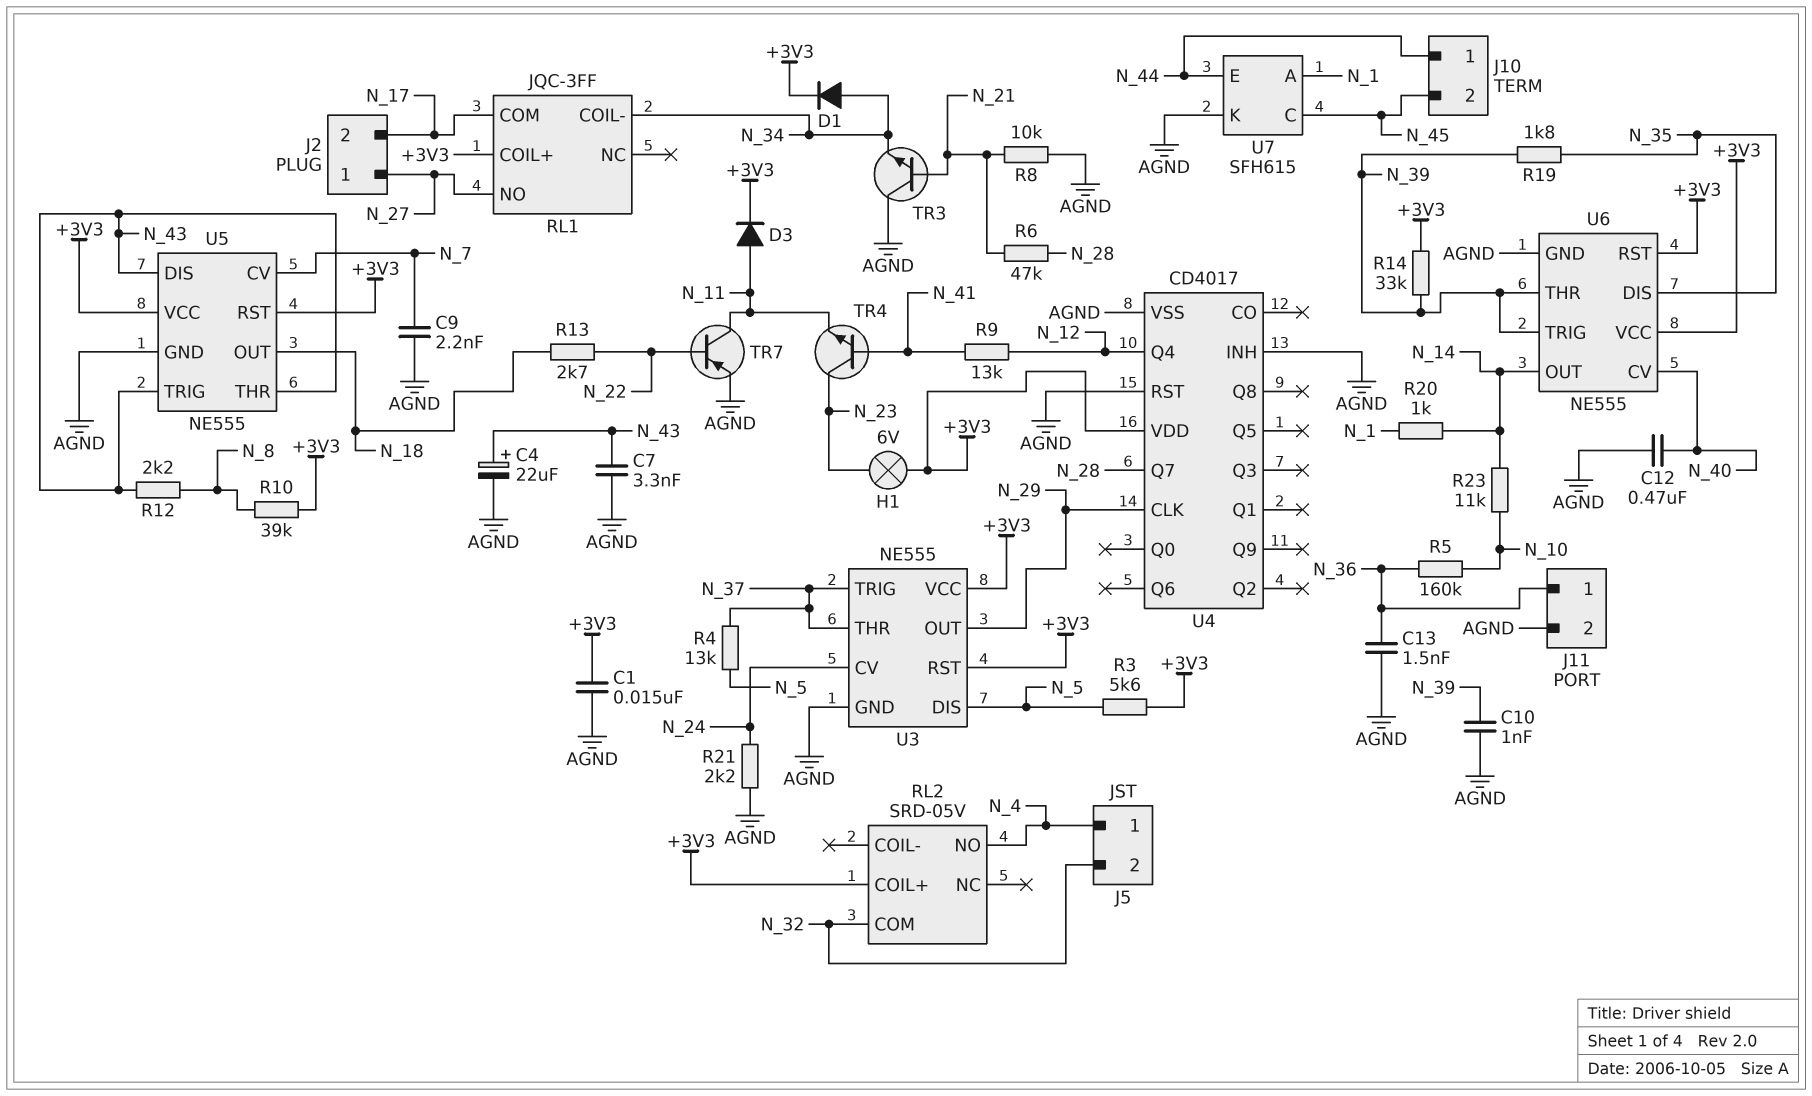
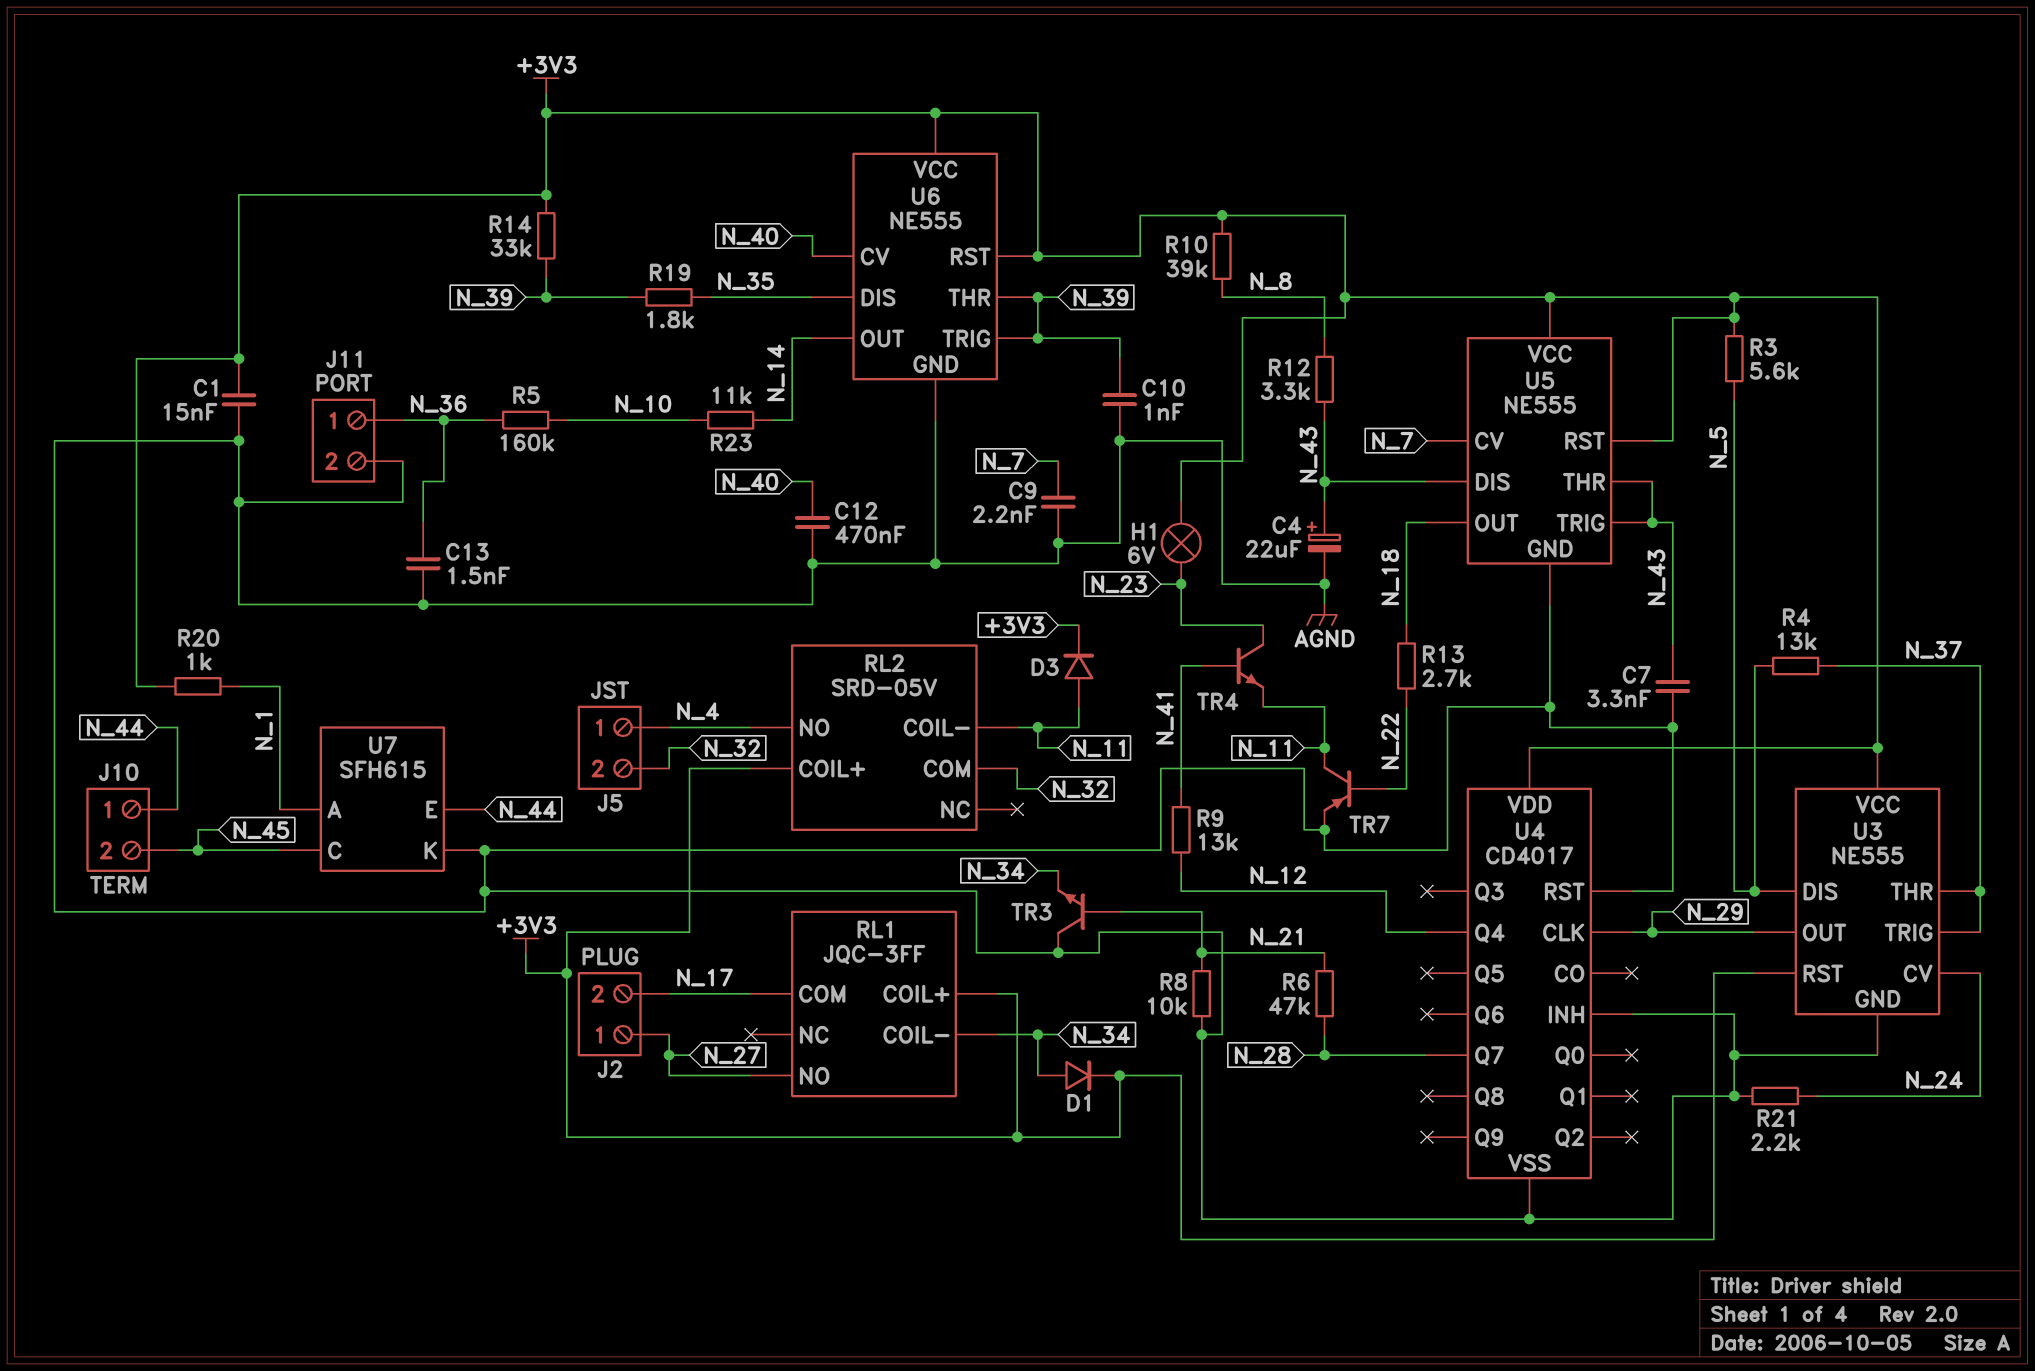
R12: 2.2k (N_8, N_43) -> 3.3k (N_8, N_43)
R20: 1k (N_1, N_14) -> 1k (+3V3, N_1)
RL2 pin COIL-: none -> N_11

